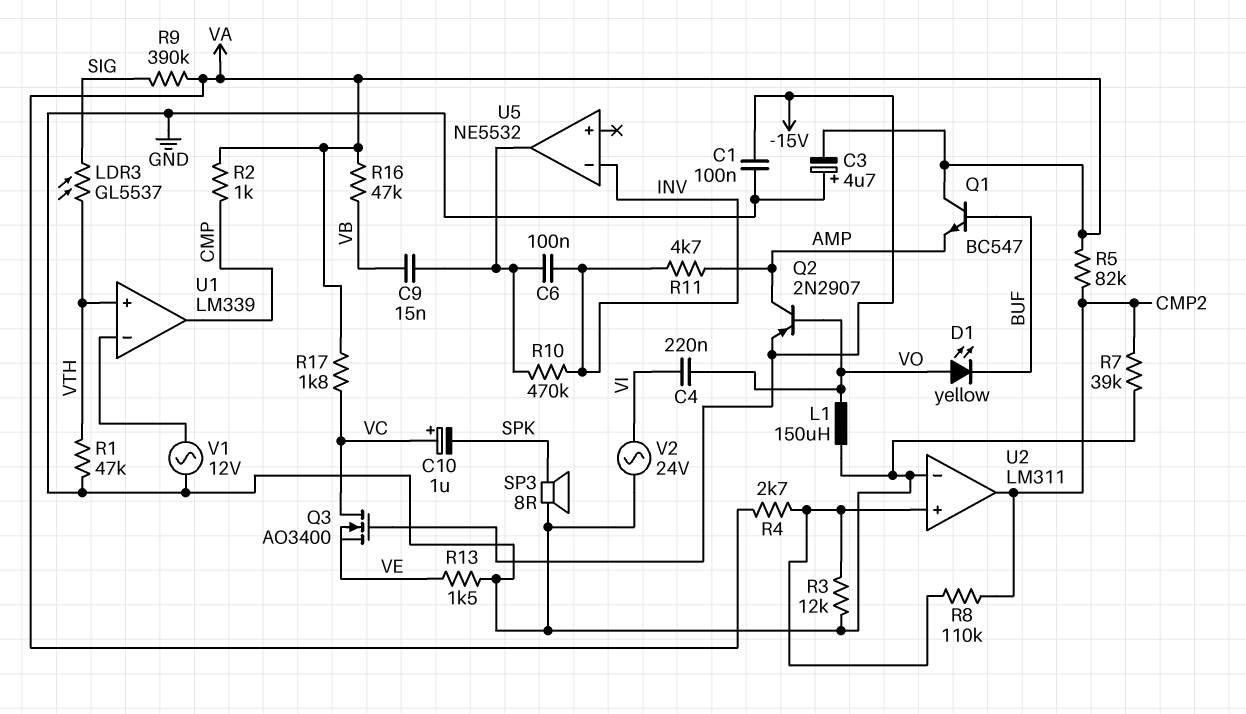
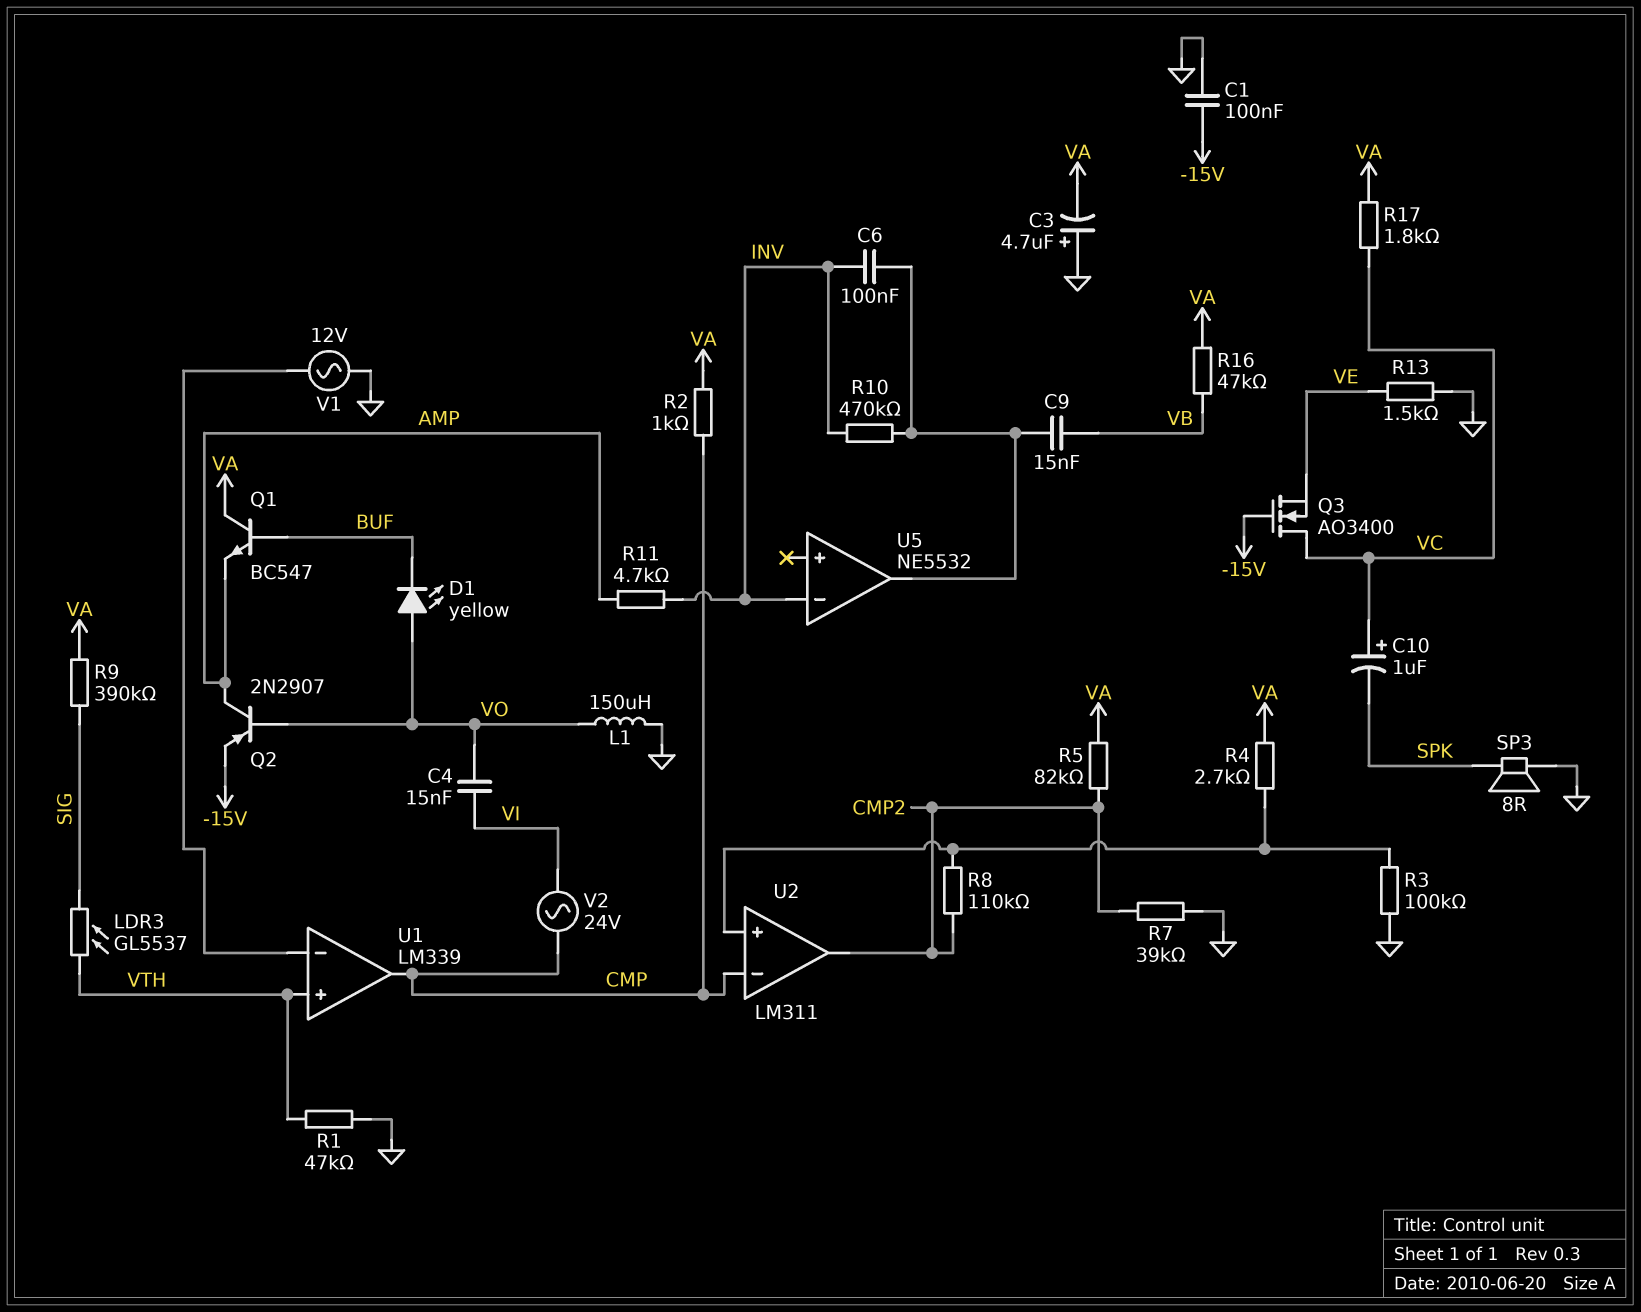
C4: 220nF (VI, VO) -> 15nF (VI, VO)
R3: 12k (GND, U2/in+) -> 100k (GND, U2/in+)
U2 pin in-: GND -> CMP
V2: AC 24V (GND, VI) -> AC 24V (CMP, VI)

